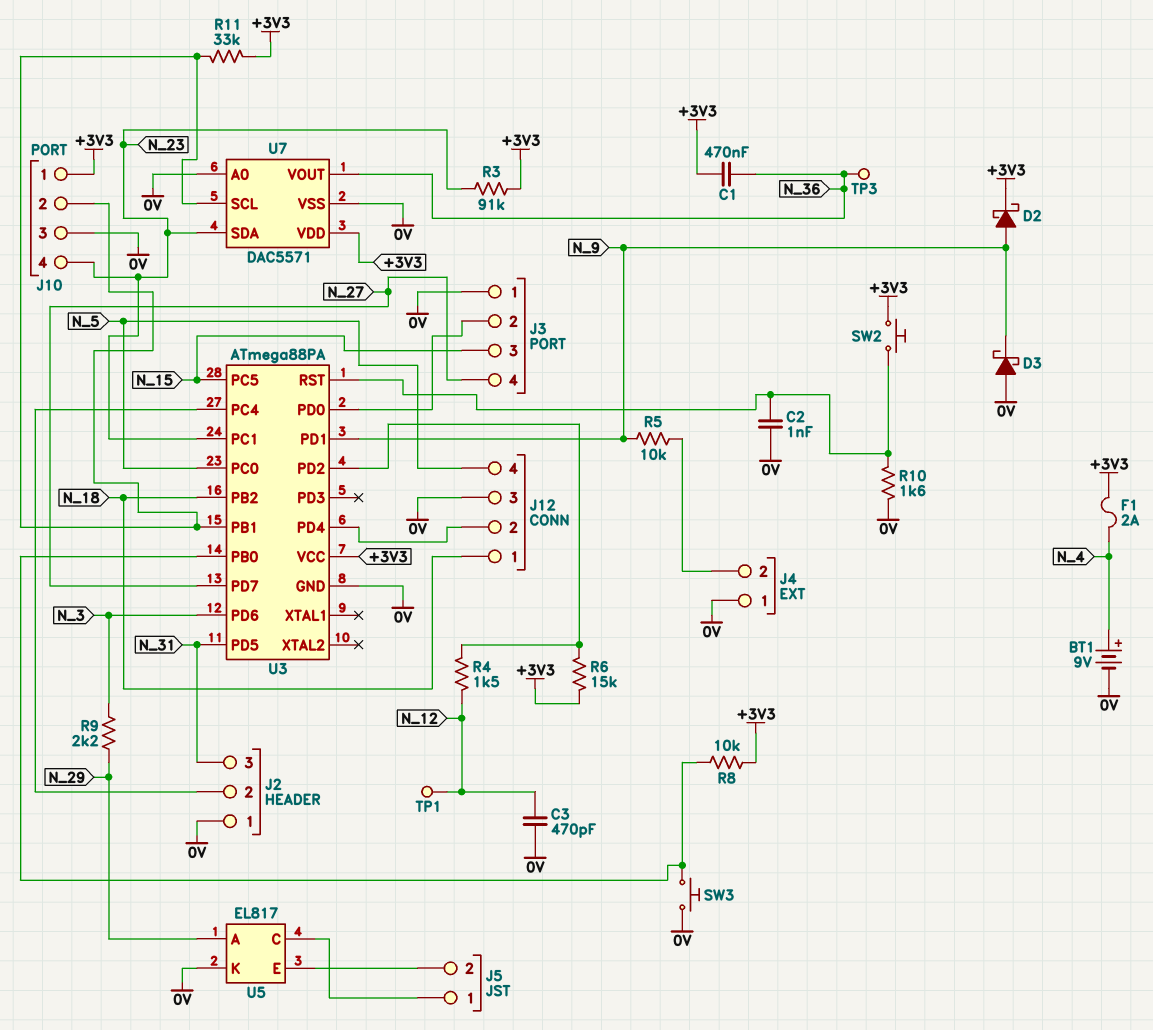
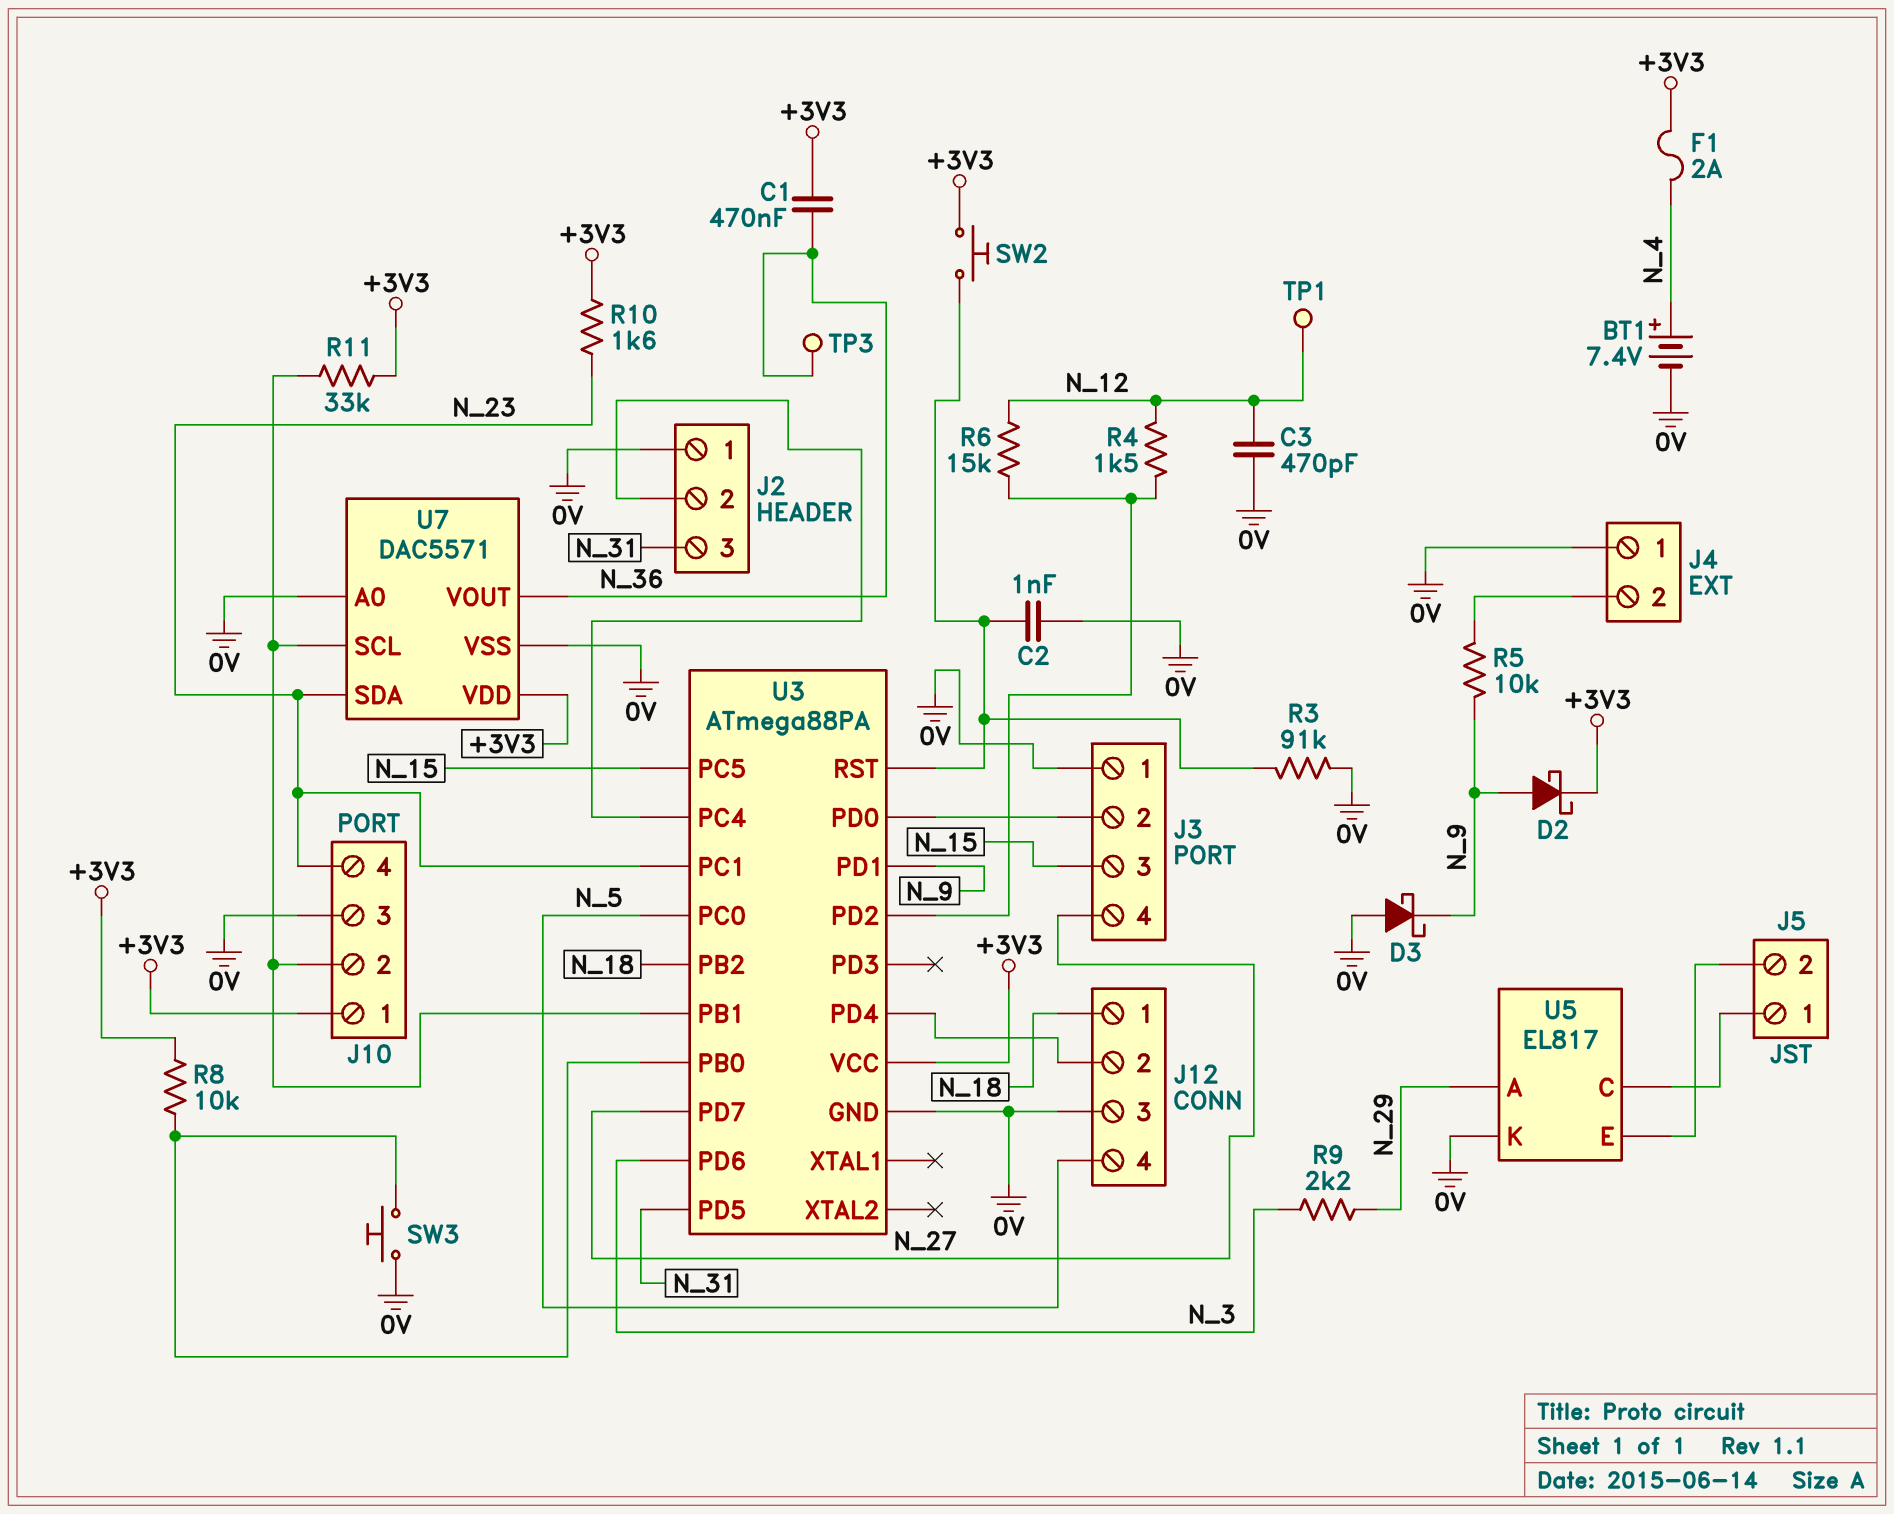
BT1: 9V (plus N_4, minus 0V) -> 7.4V (plus N_4, minus 0V)
R3: 91k (+3V3, N_23) -> 91k (0V, U3/RST)
R6: 15k (+3V3, U3/PD2) -> 15k (N_12, U3/PD2)
R10: 1.6k (0V, U3/RST) -> 1.6k (+3V3, N_23)

